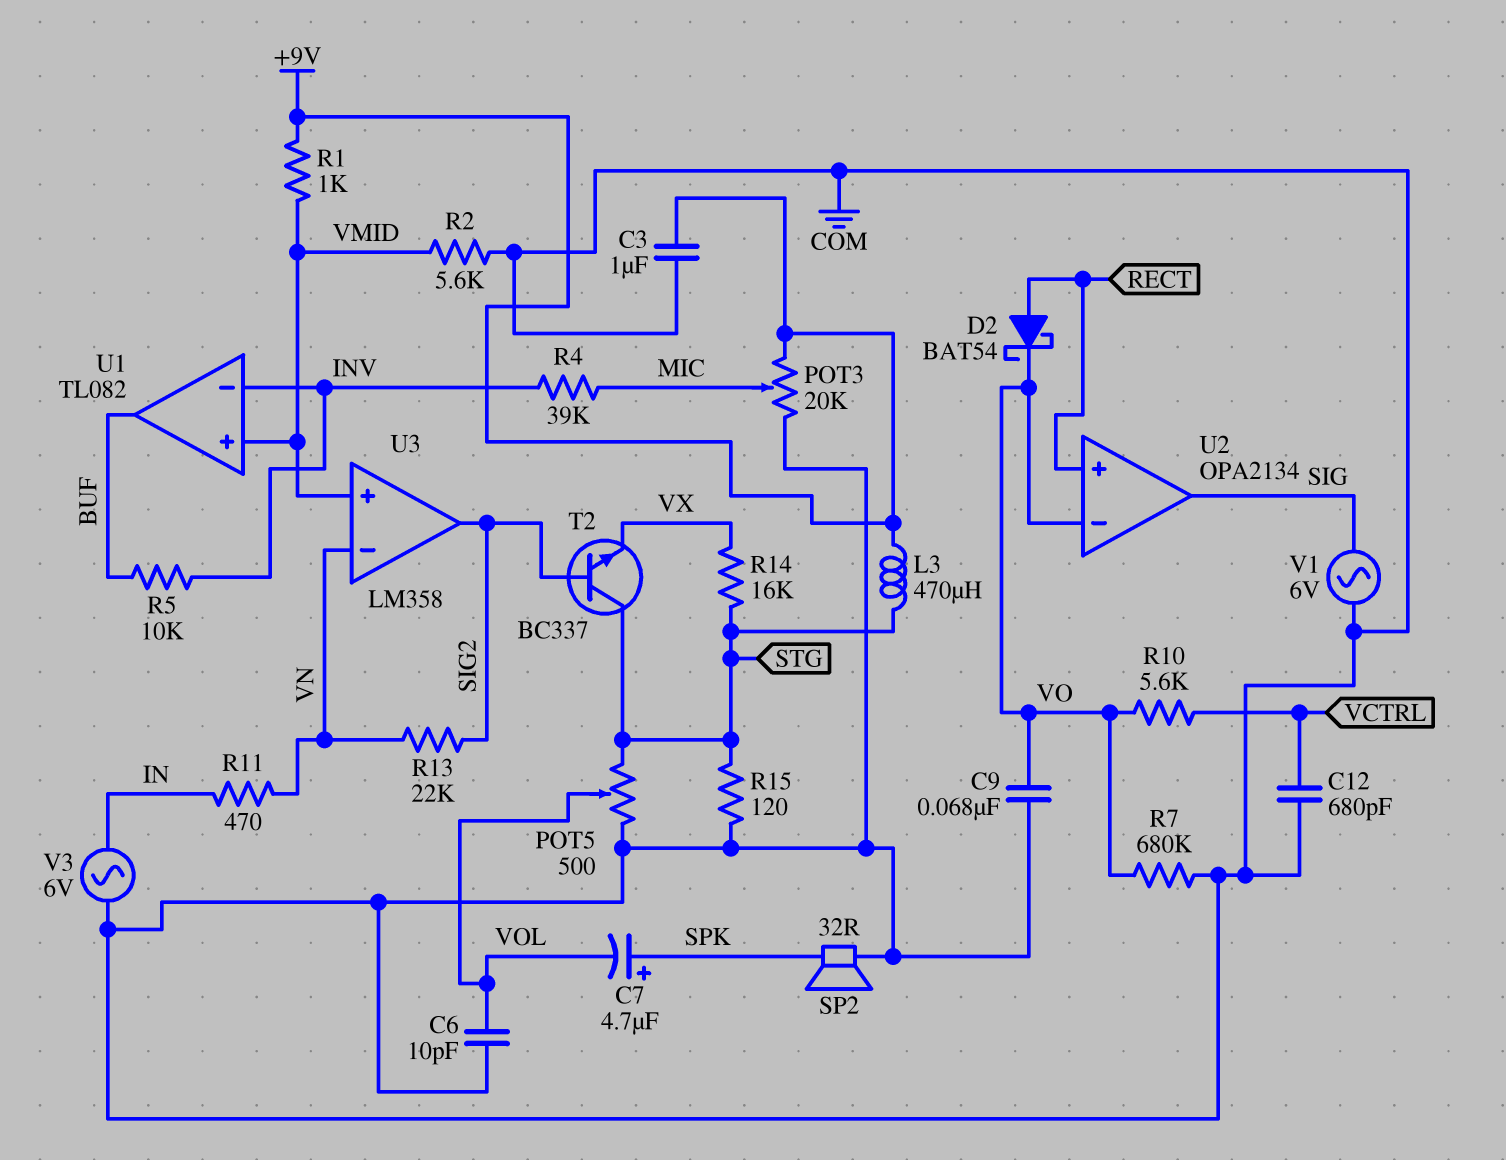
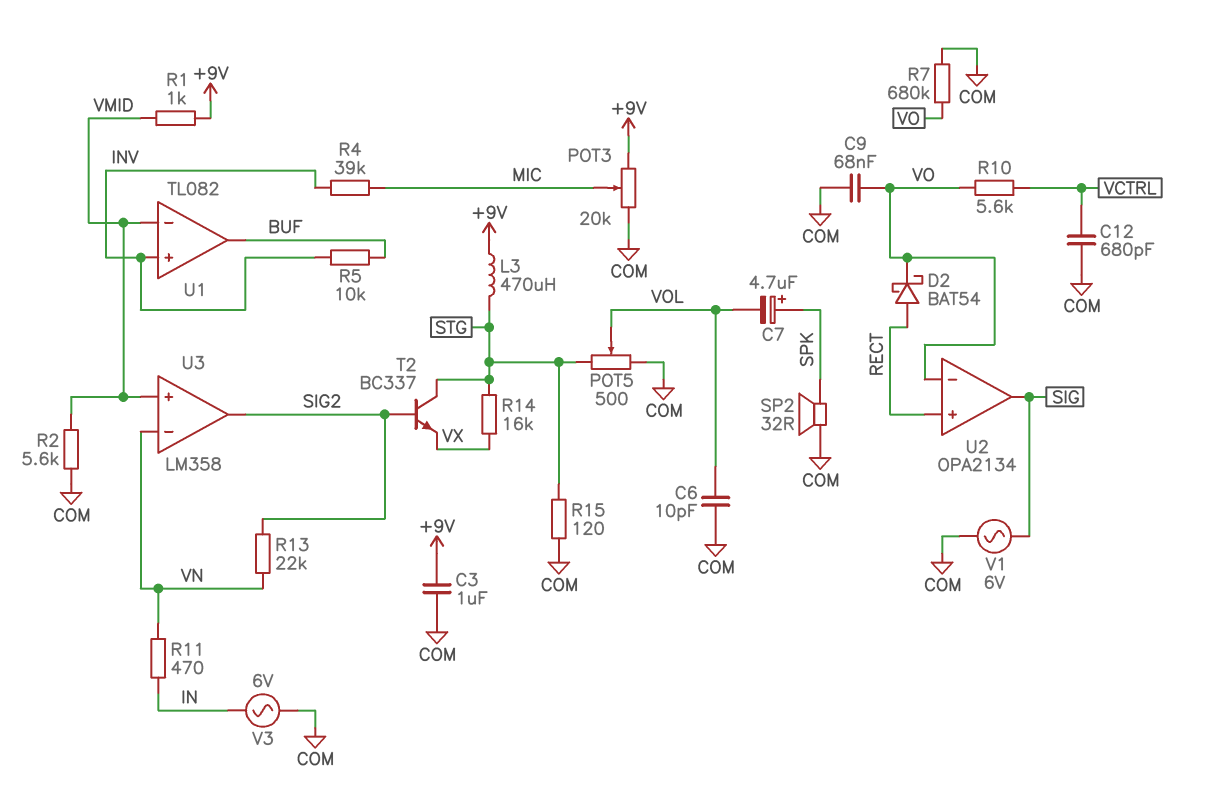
U1 pin in+: VMID -> INV
U1 pin in-: INV -> VMID

